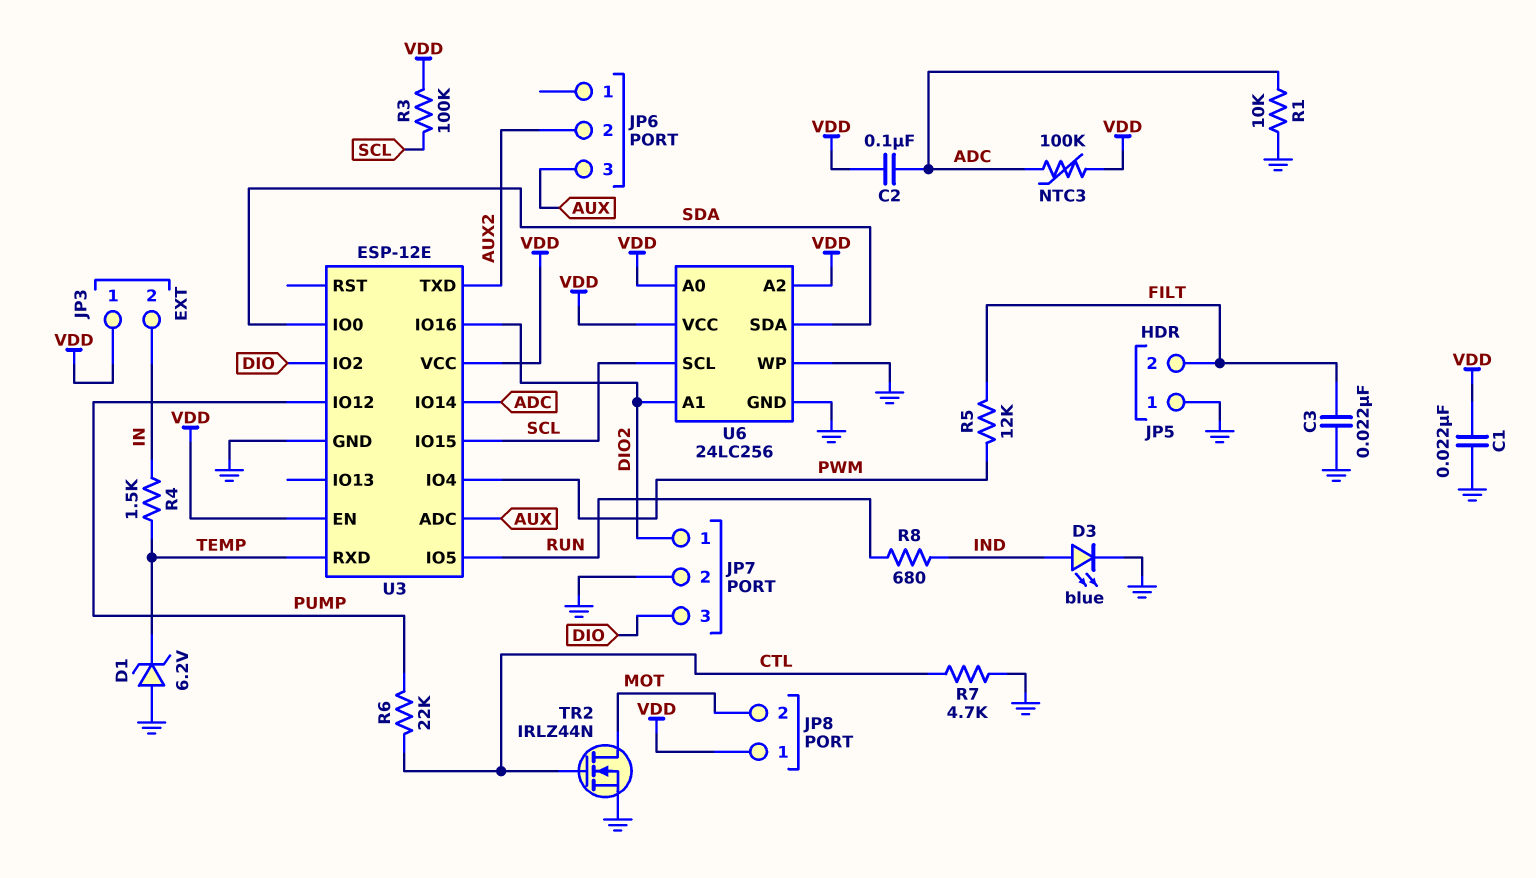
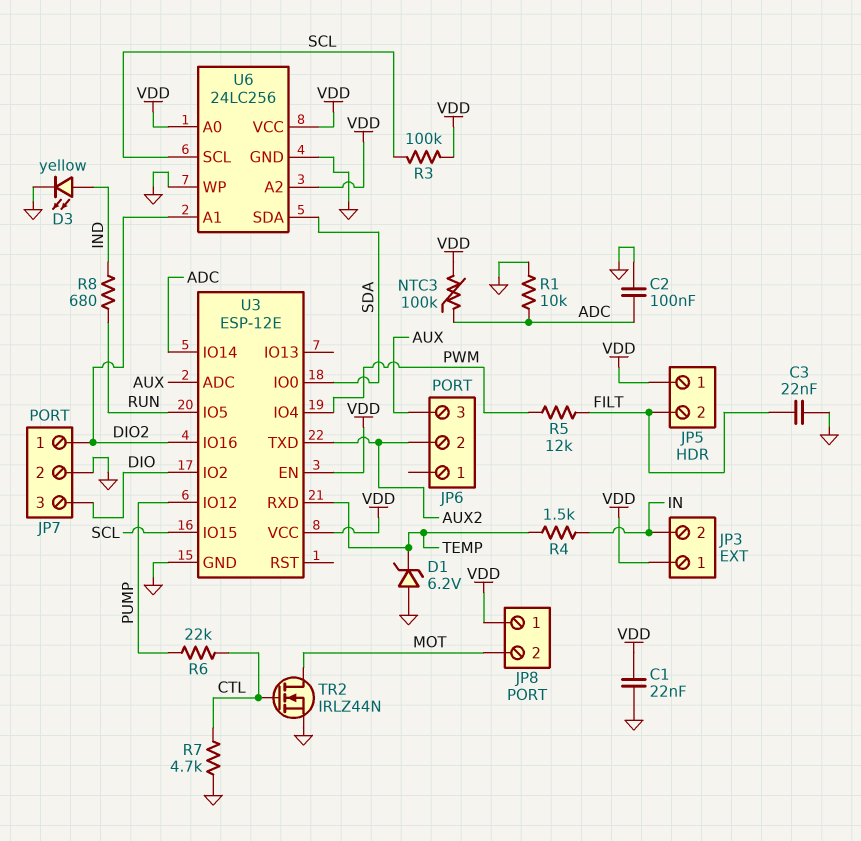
C2: 100nF (ADC, VDD) -> 100nF (ADC, GND)
D3: LED blue (A IND, K GND) -> LED yellow (A IND, K GND)
JP5 pin 1: GND -> VDD

